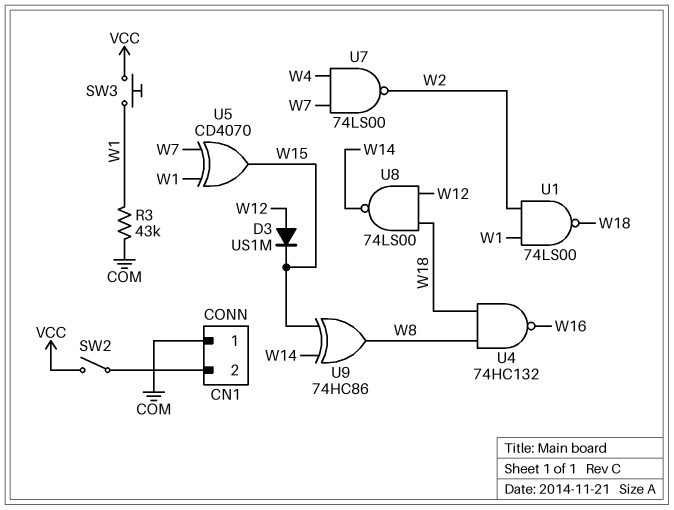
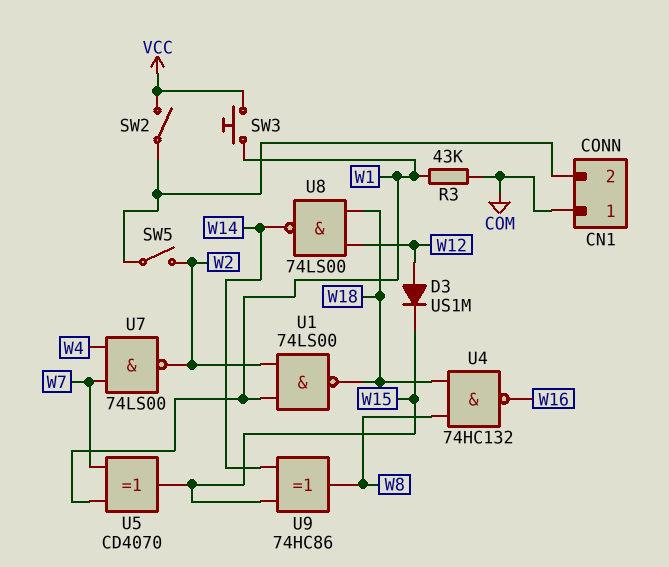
SW5: none -> switch (CN1/2, W2)

